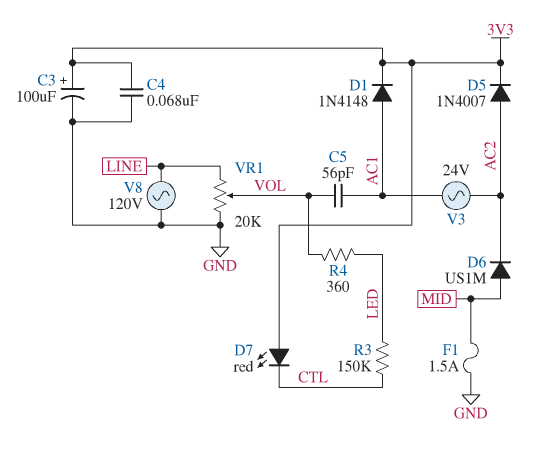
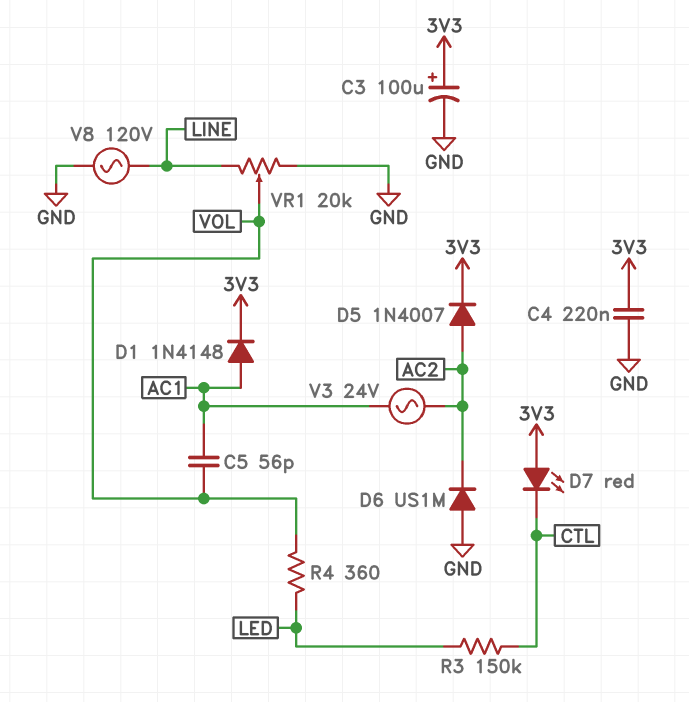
C4: 68nF (3V3, GND) -> 220nF (3V3, GND)
D6: diode US1M (A MID, K AC2) -> diode US1M (A GND, K AC2)
F1: 1.5A (GND, MID) -> none

